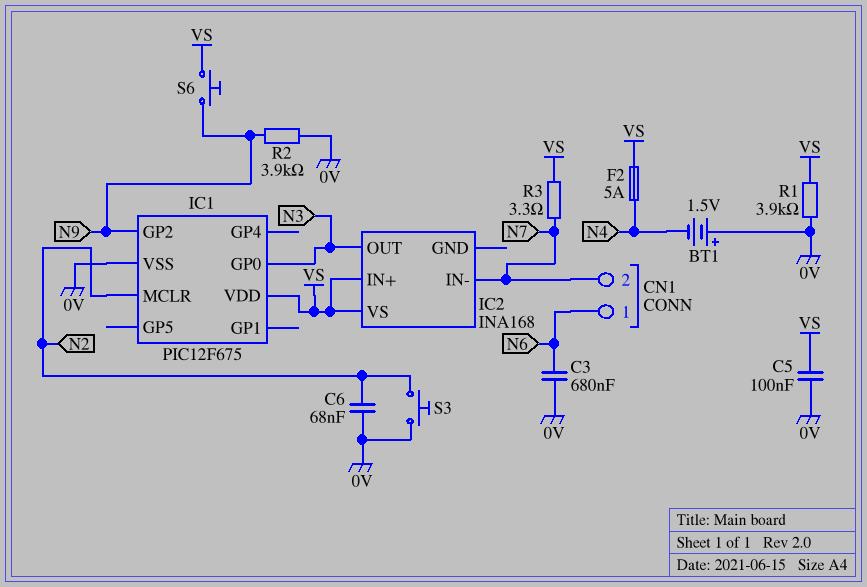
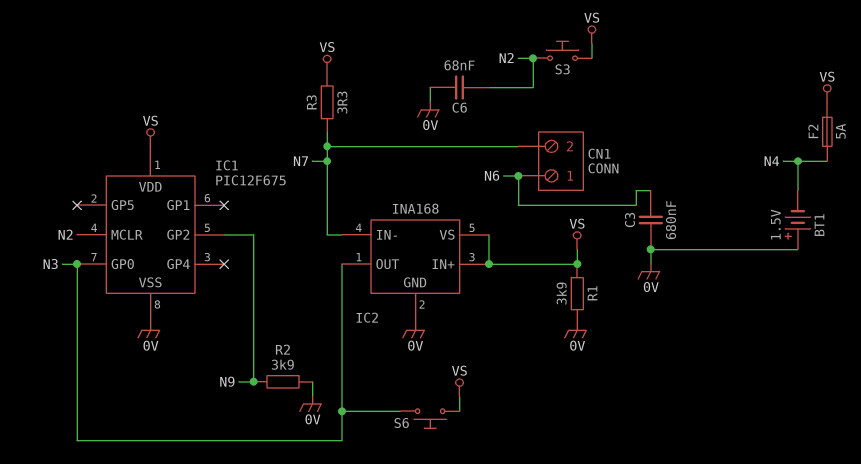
C5: 100nF (0V, VS) -> none
IC2 pin GND: none -> 0V
S3: button (0V, N2) -> button (N2, VS)
S6: button (N9, VS) -> button (N3, VS)

